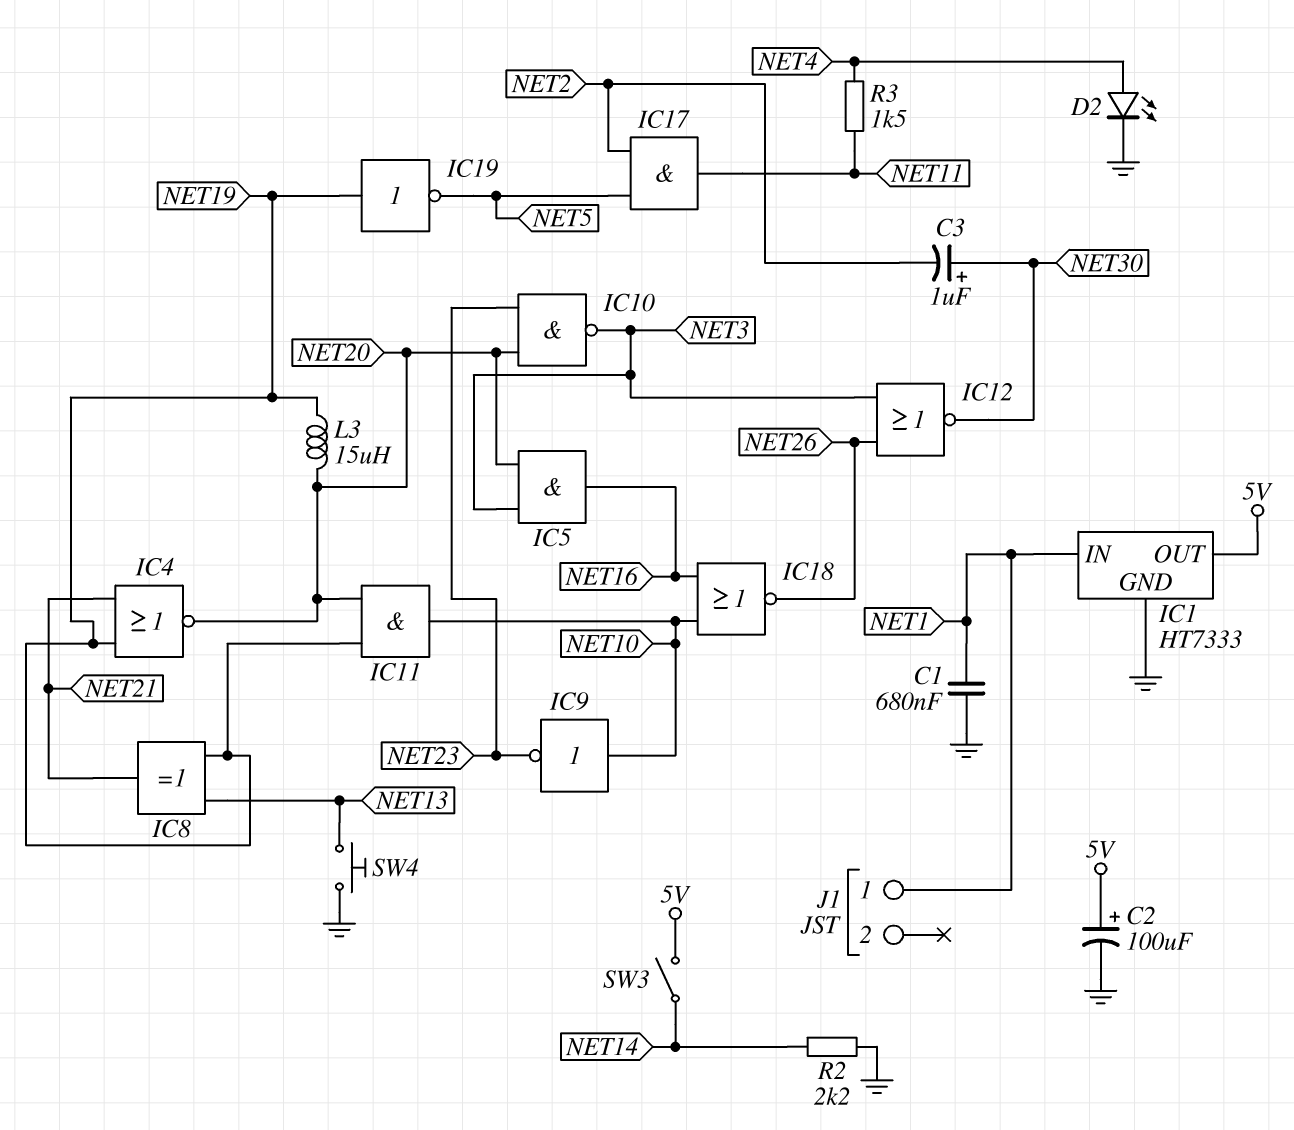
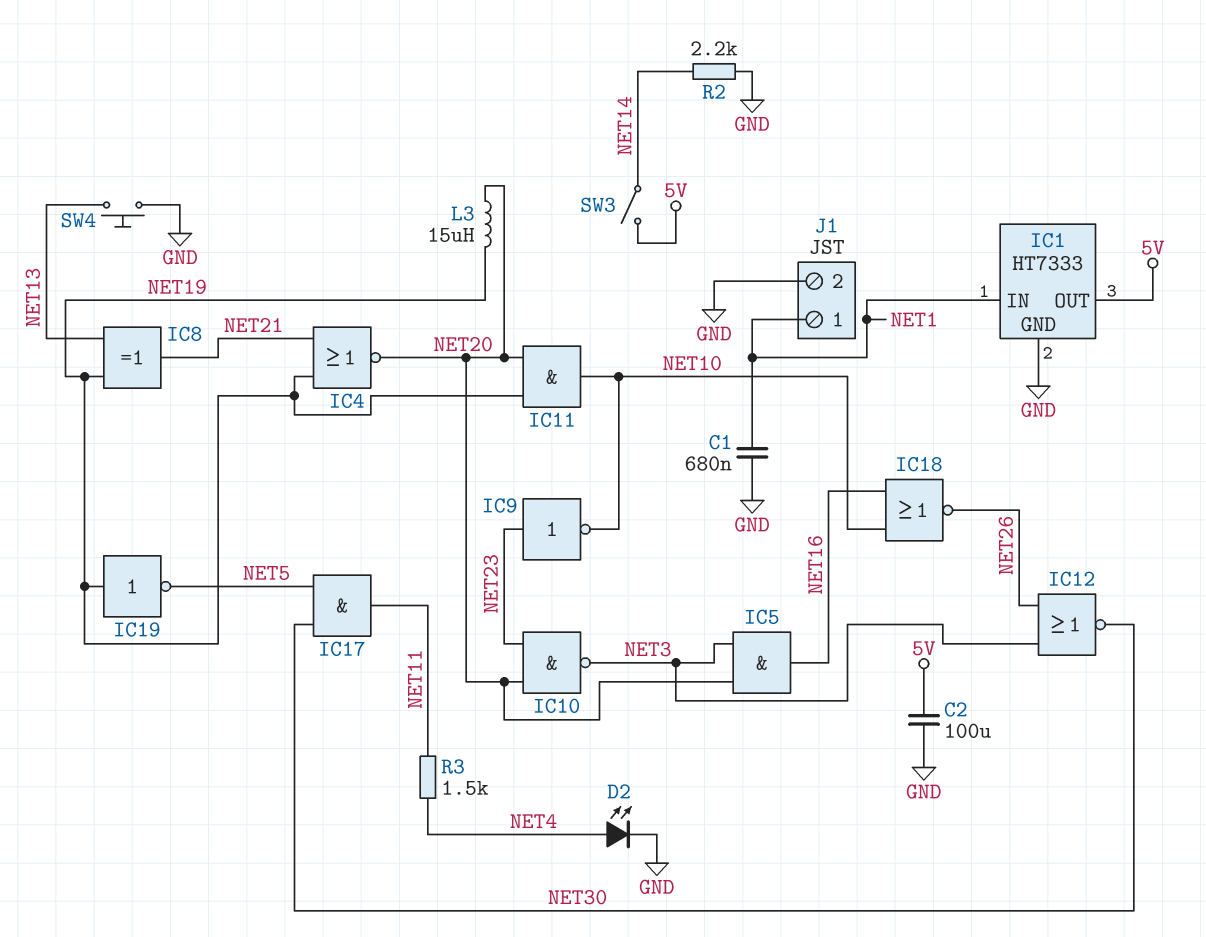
C2: 100uF (plus 5V, minus GND) -> 100uF (5V, GND)
C3: 1uF (plus NET30, minus NET2) -> none
IC9: NOT (in NET10, out NET23) -> NOT (in NET23, out NET10)
IC17: AND (in NET2, in NET5, out NET11) -> AND (in NET5, in NET30, out NET11)
J1 pin 2: none -> GND

